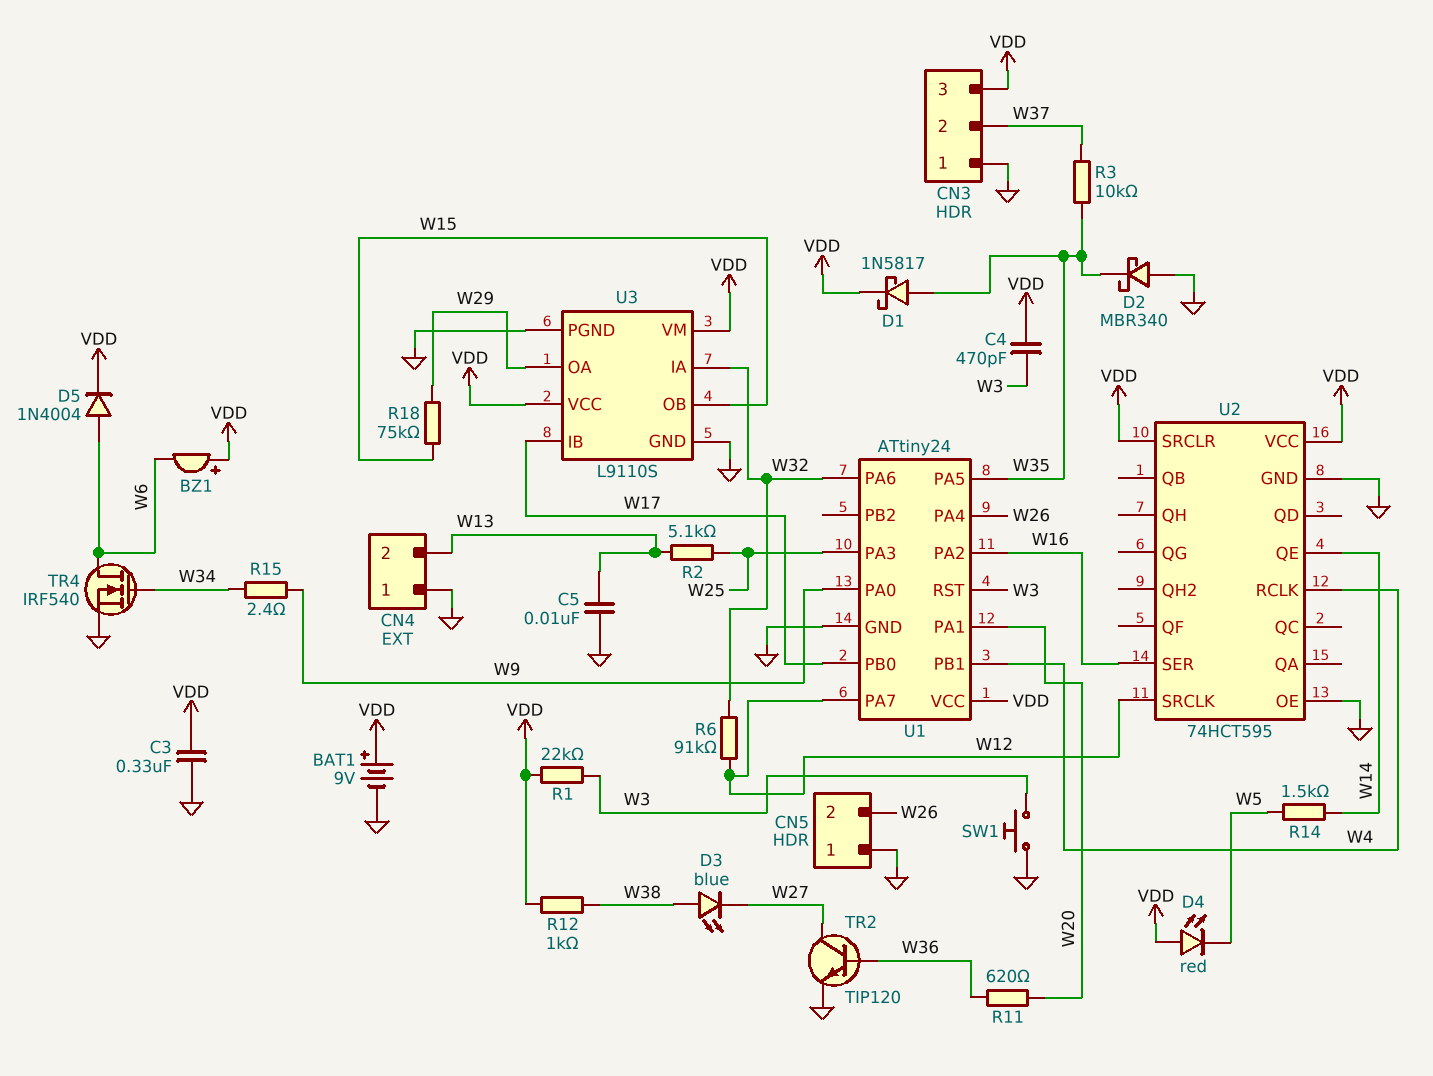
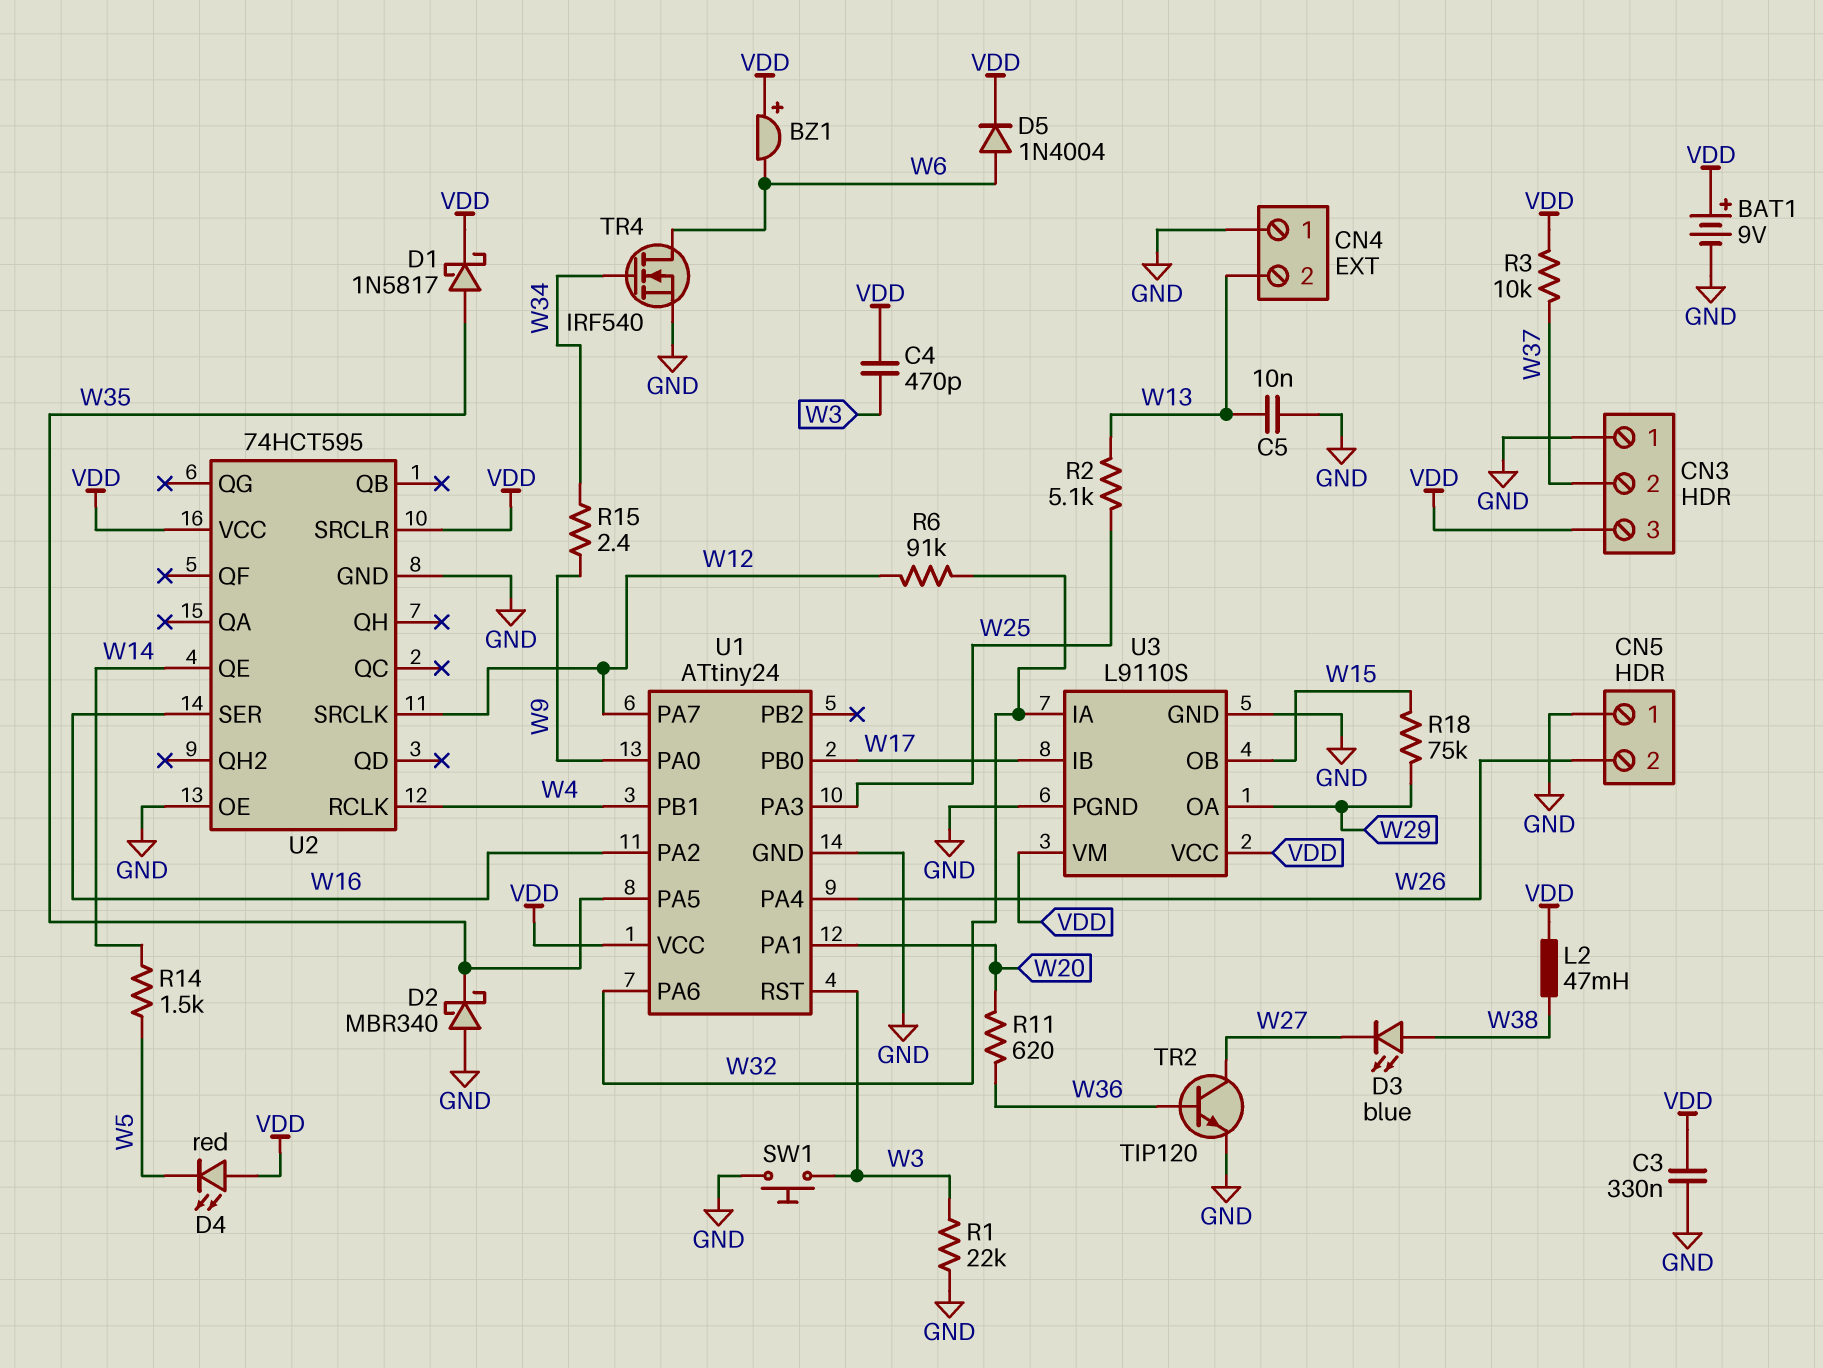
L2: none -> 47mH (VDD, W38)
R1: 22k (VDD, W3) -> 22k (GND, W3)
R3: 10k (W35, W37) -> 10k (VDD, W37)
R12: 1k (VDD, W38) -> none

